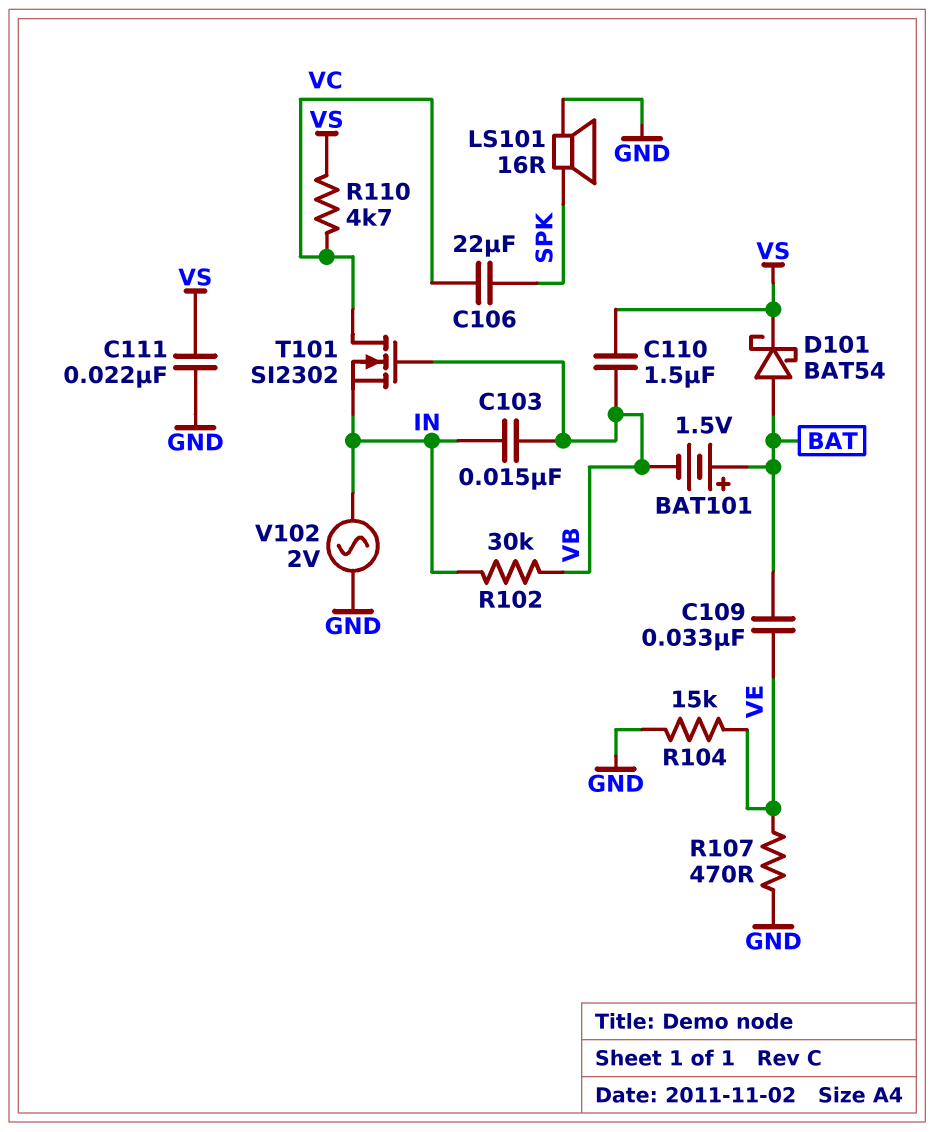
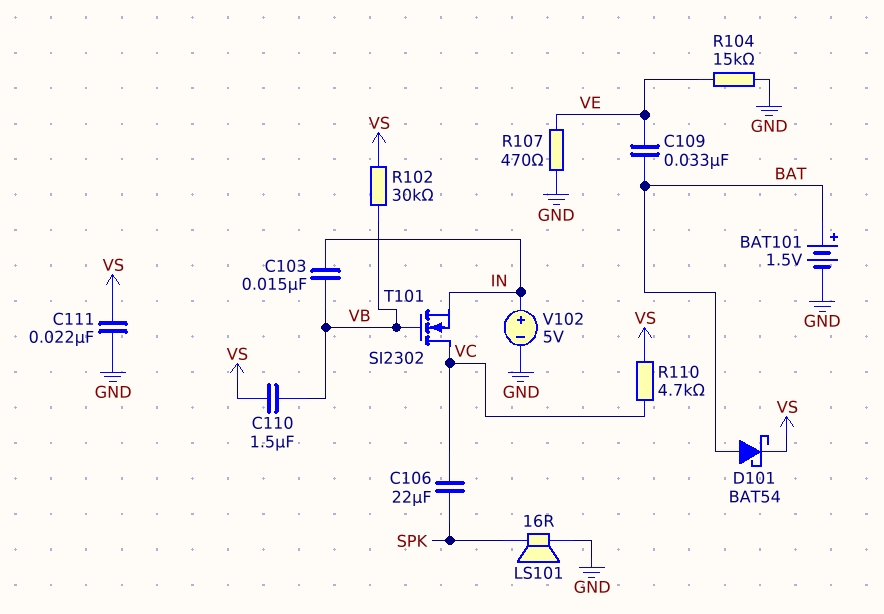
BAT101: 1.5V (plus BAT, minus VB) -> 1.5V (plus BAT, minus GND)
R102: 30k (IN, VB) -> 30k (VB, VS)
V102: AC 2V (GND, IN) -> 5V (plus IN, minus GND)

